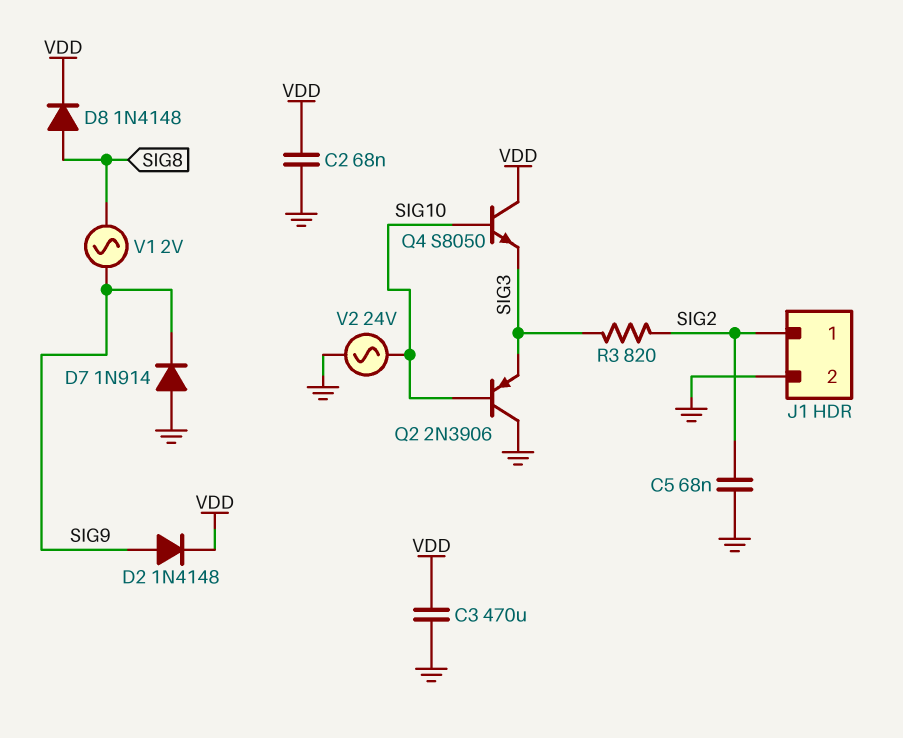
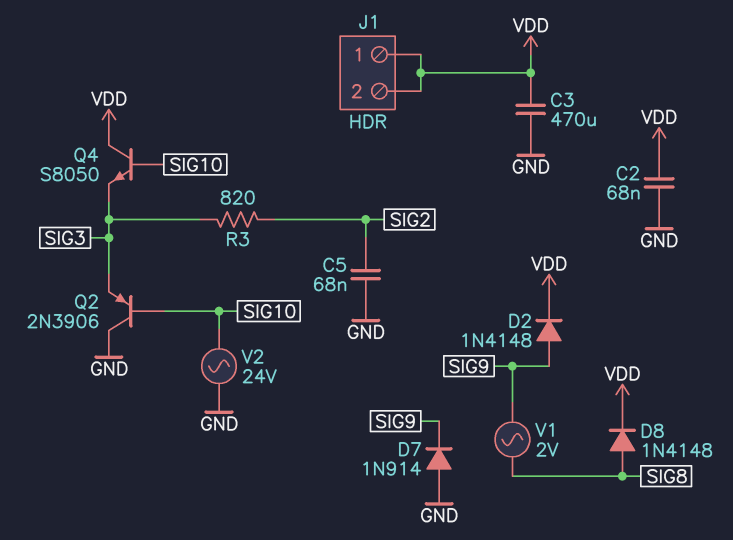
J1 pin 1: SIG2 -> VDD
J1 pin 2: GND -> VDD

